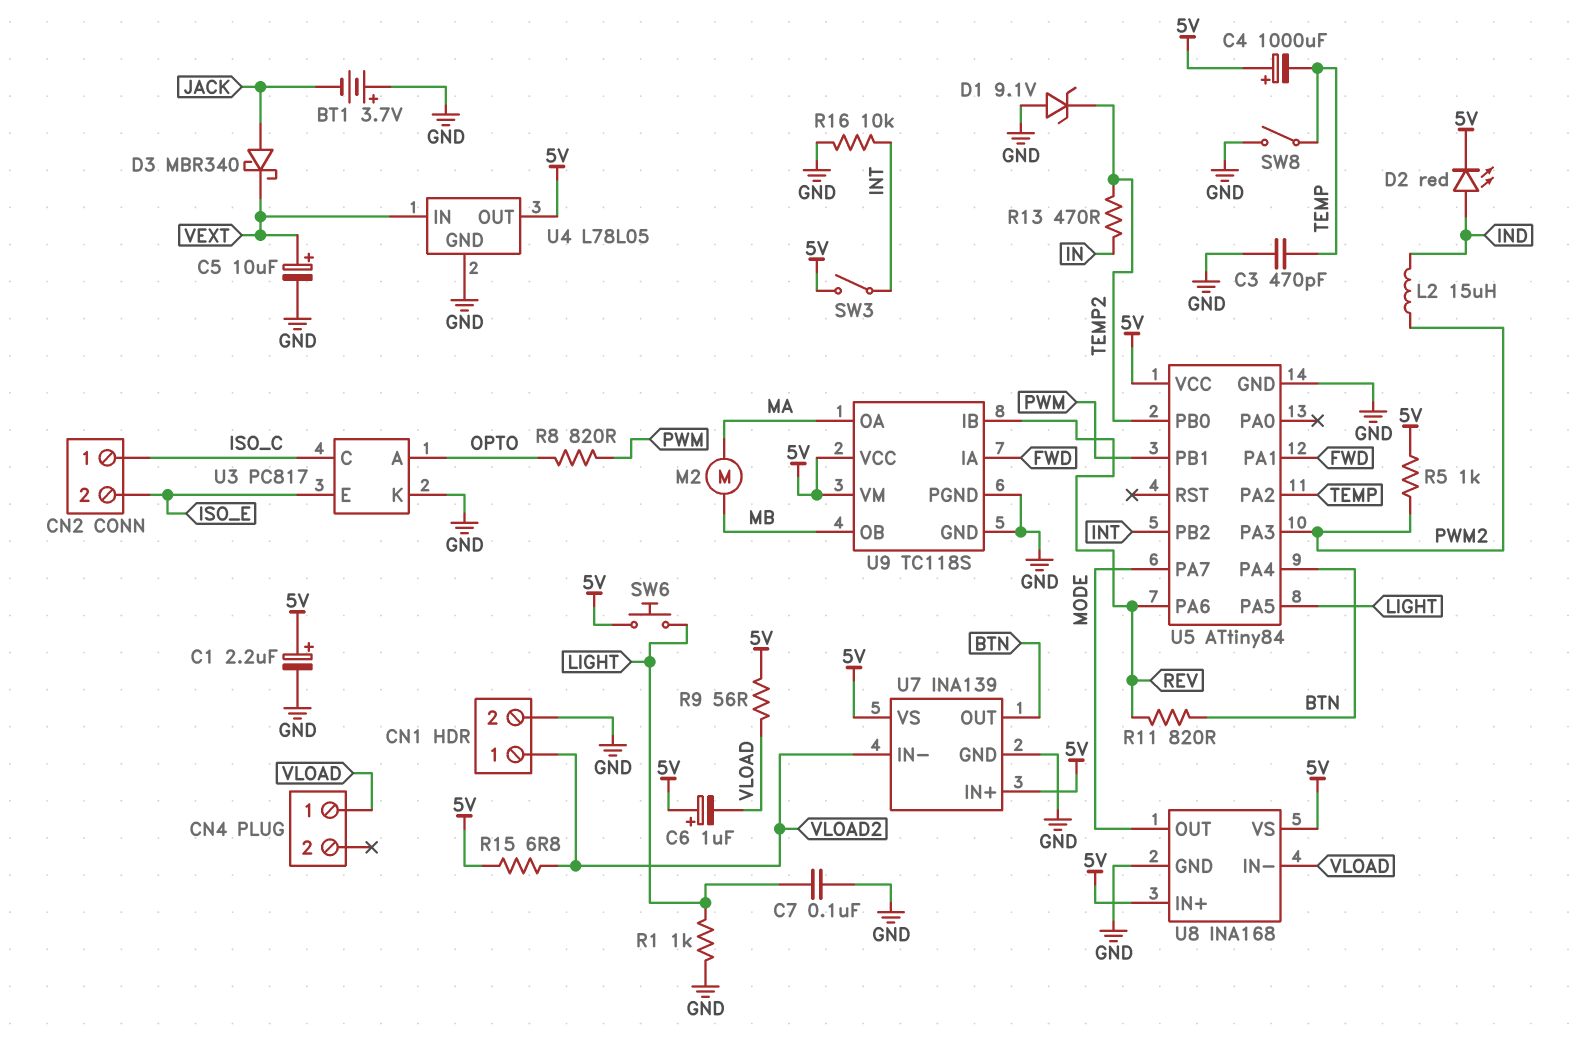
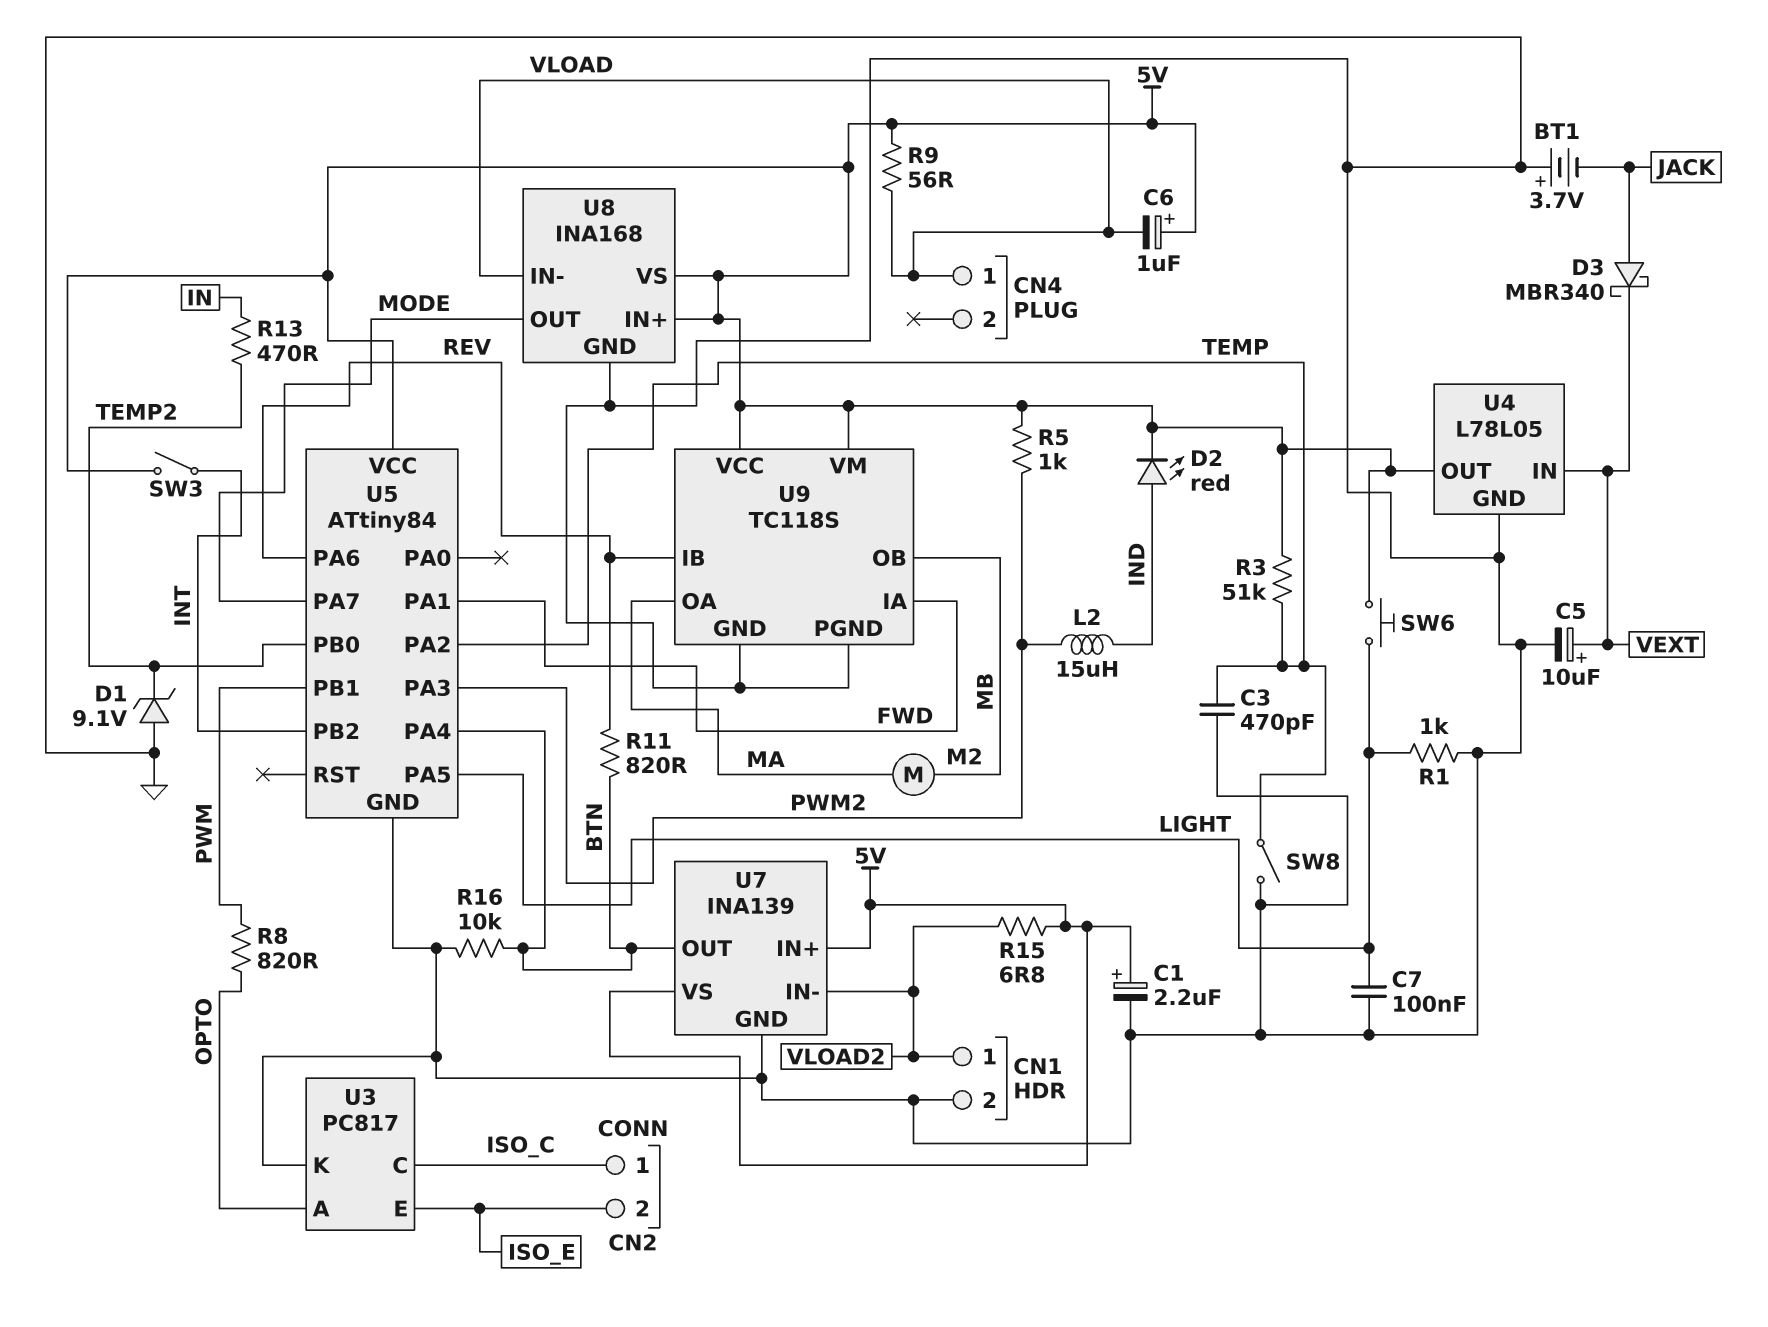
C4: 1000uF (plus 5V, minus TEMP) -> none
R3: none -> 51k (5V, TEMP)
R16: 10k (GND, INT) -> 10k (BTN, GND)

